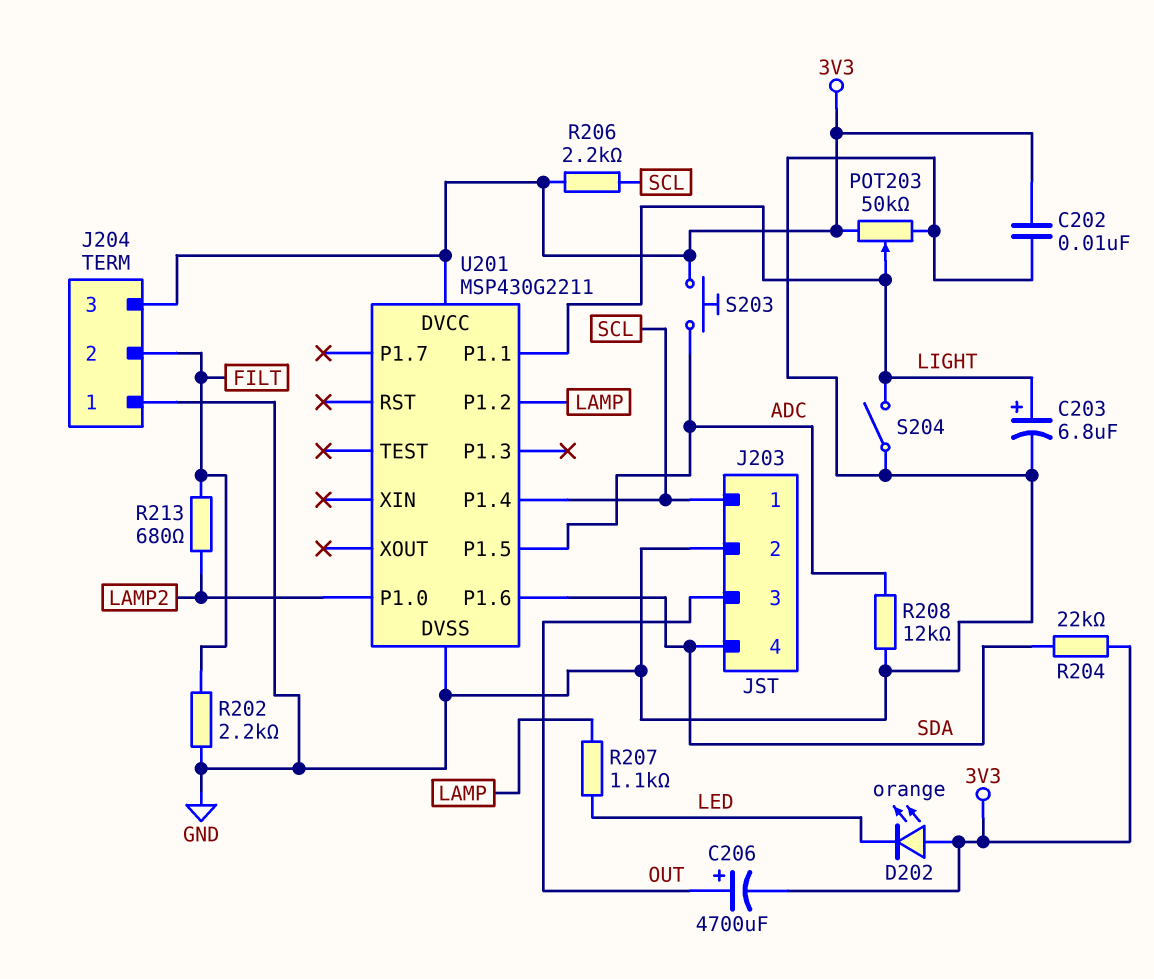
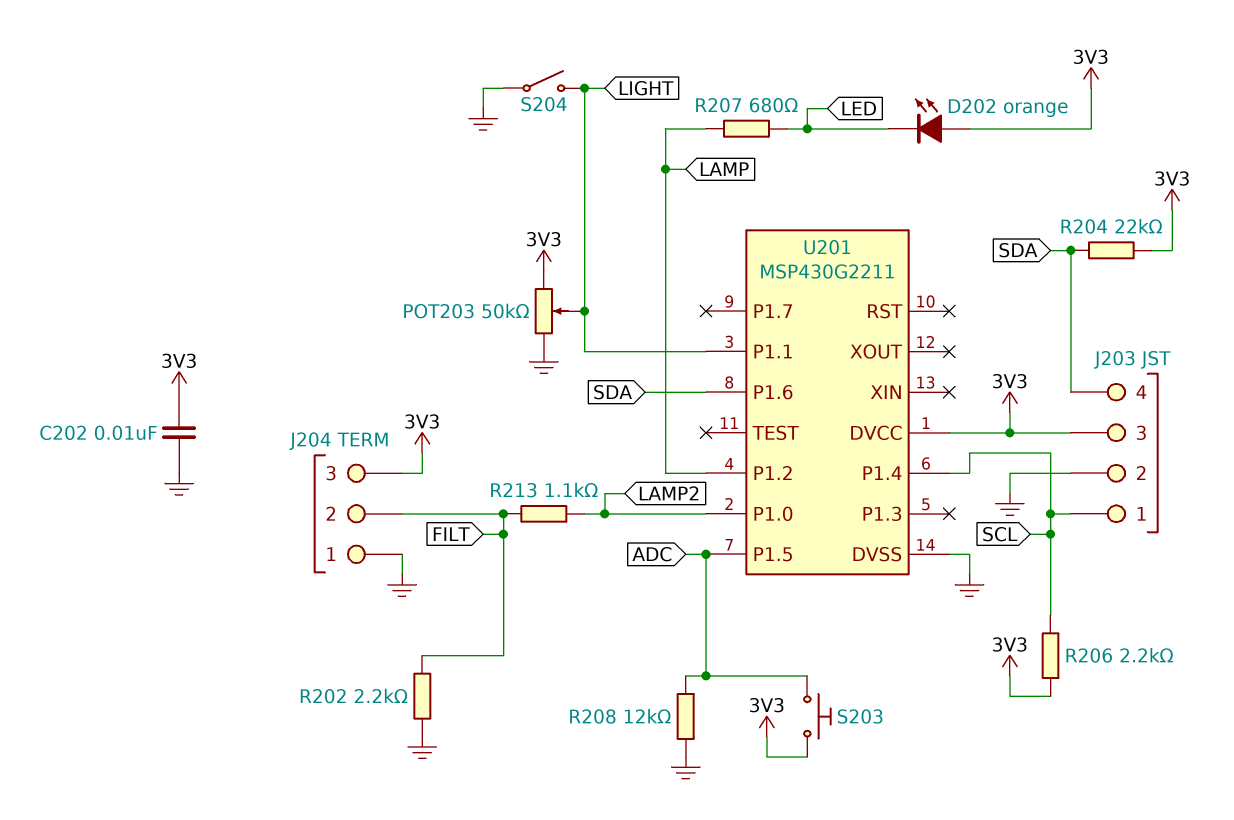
C203: 6.8uF (plus LIGHT, minus GND) -> none
C206: 4700uF (plus OUT, minus 3V3) -> none
J203 pin 3: OUT -> 3V3
R207: 1.1k (LAMP, LED) -> 680 (LAMP, LED)
R213: 680 (FILT, LAMP2) -> 1.1k (FILT, LAMP2)

